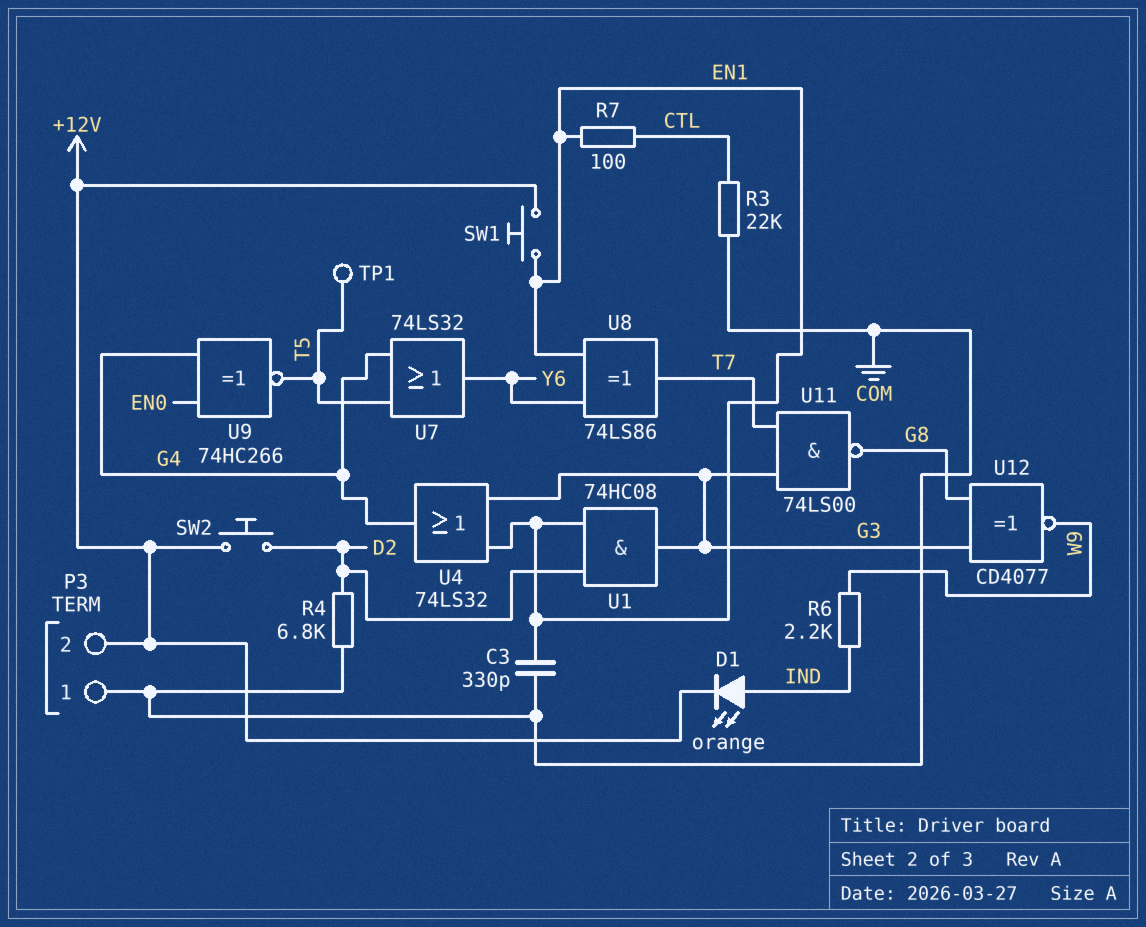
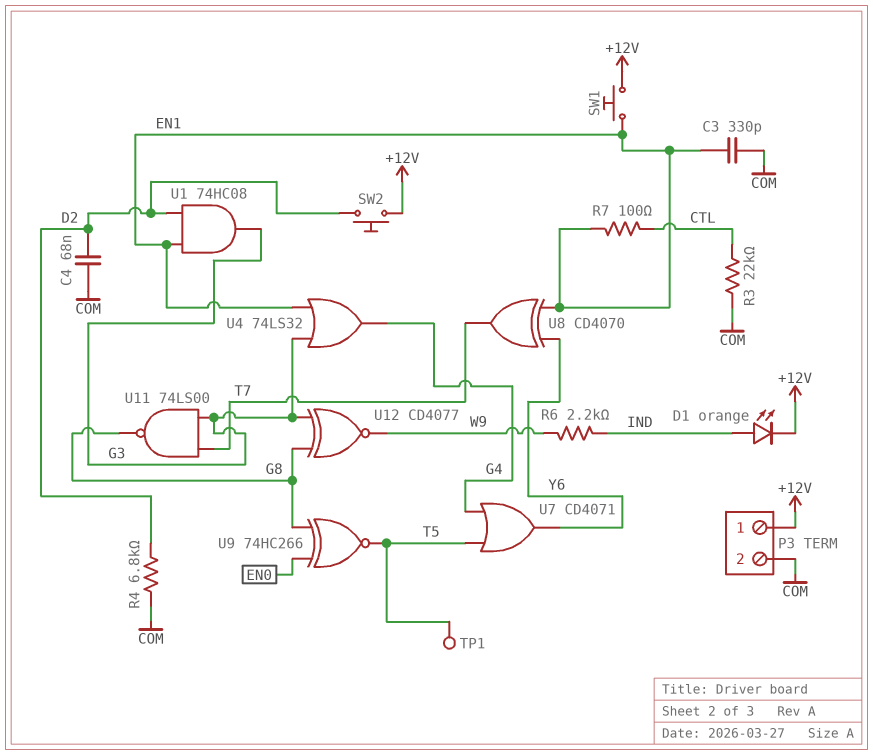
C4: none -> 68nF (COM, D2)
P3 pin 1: COM -> +12V
P3 pin 2: +12V -> COM
U7: OR 74LS32 (in G4, in T5, out Y6) -> OR CD4071 (in G4, in T5, out Y6)
U8: XOR 74LS86 (in EN1, in Y6, out T7) -> XOR CD4070 (in EN1, in Y6, out T7)
U9: XNOR 74HC266 (in EN0, in G4, out T5) -> XNOR 74HC266 (in EN0, in G8, out T5)

